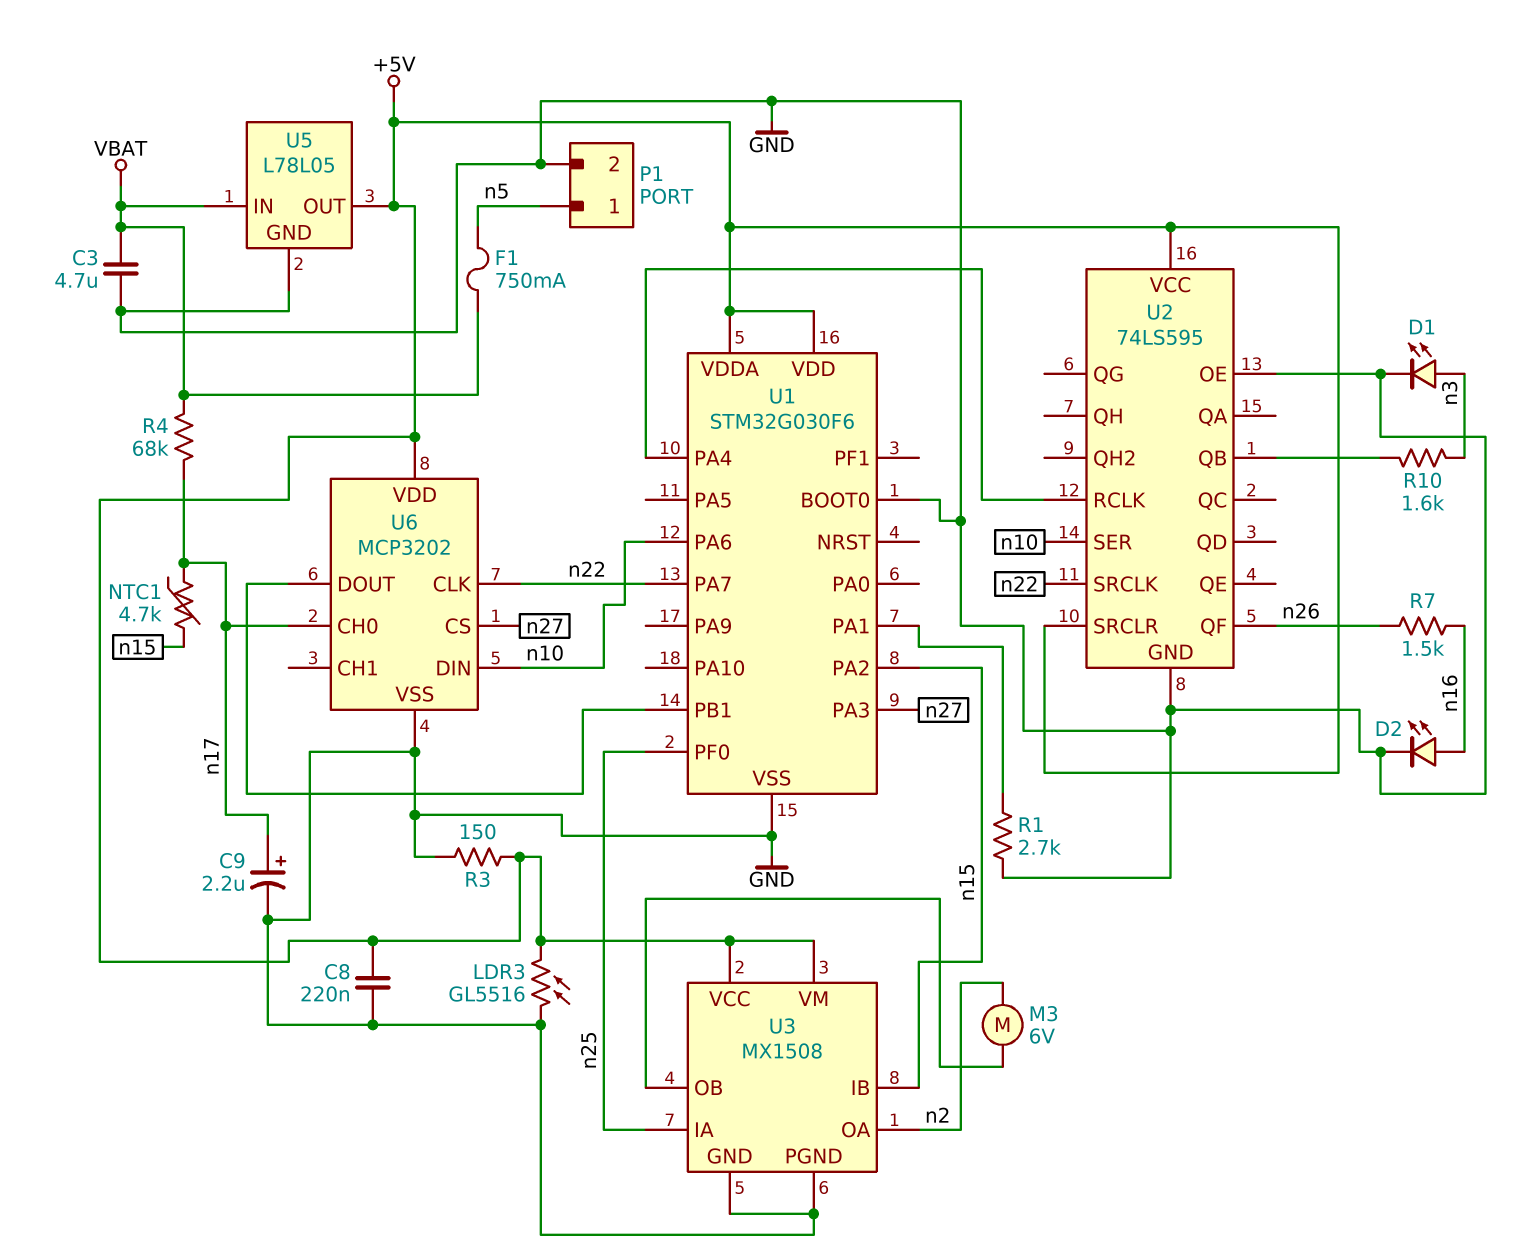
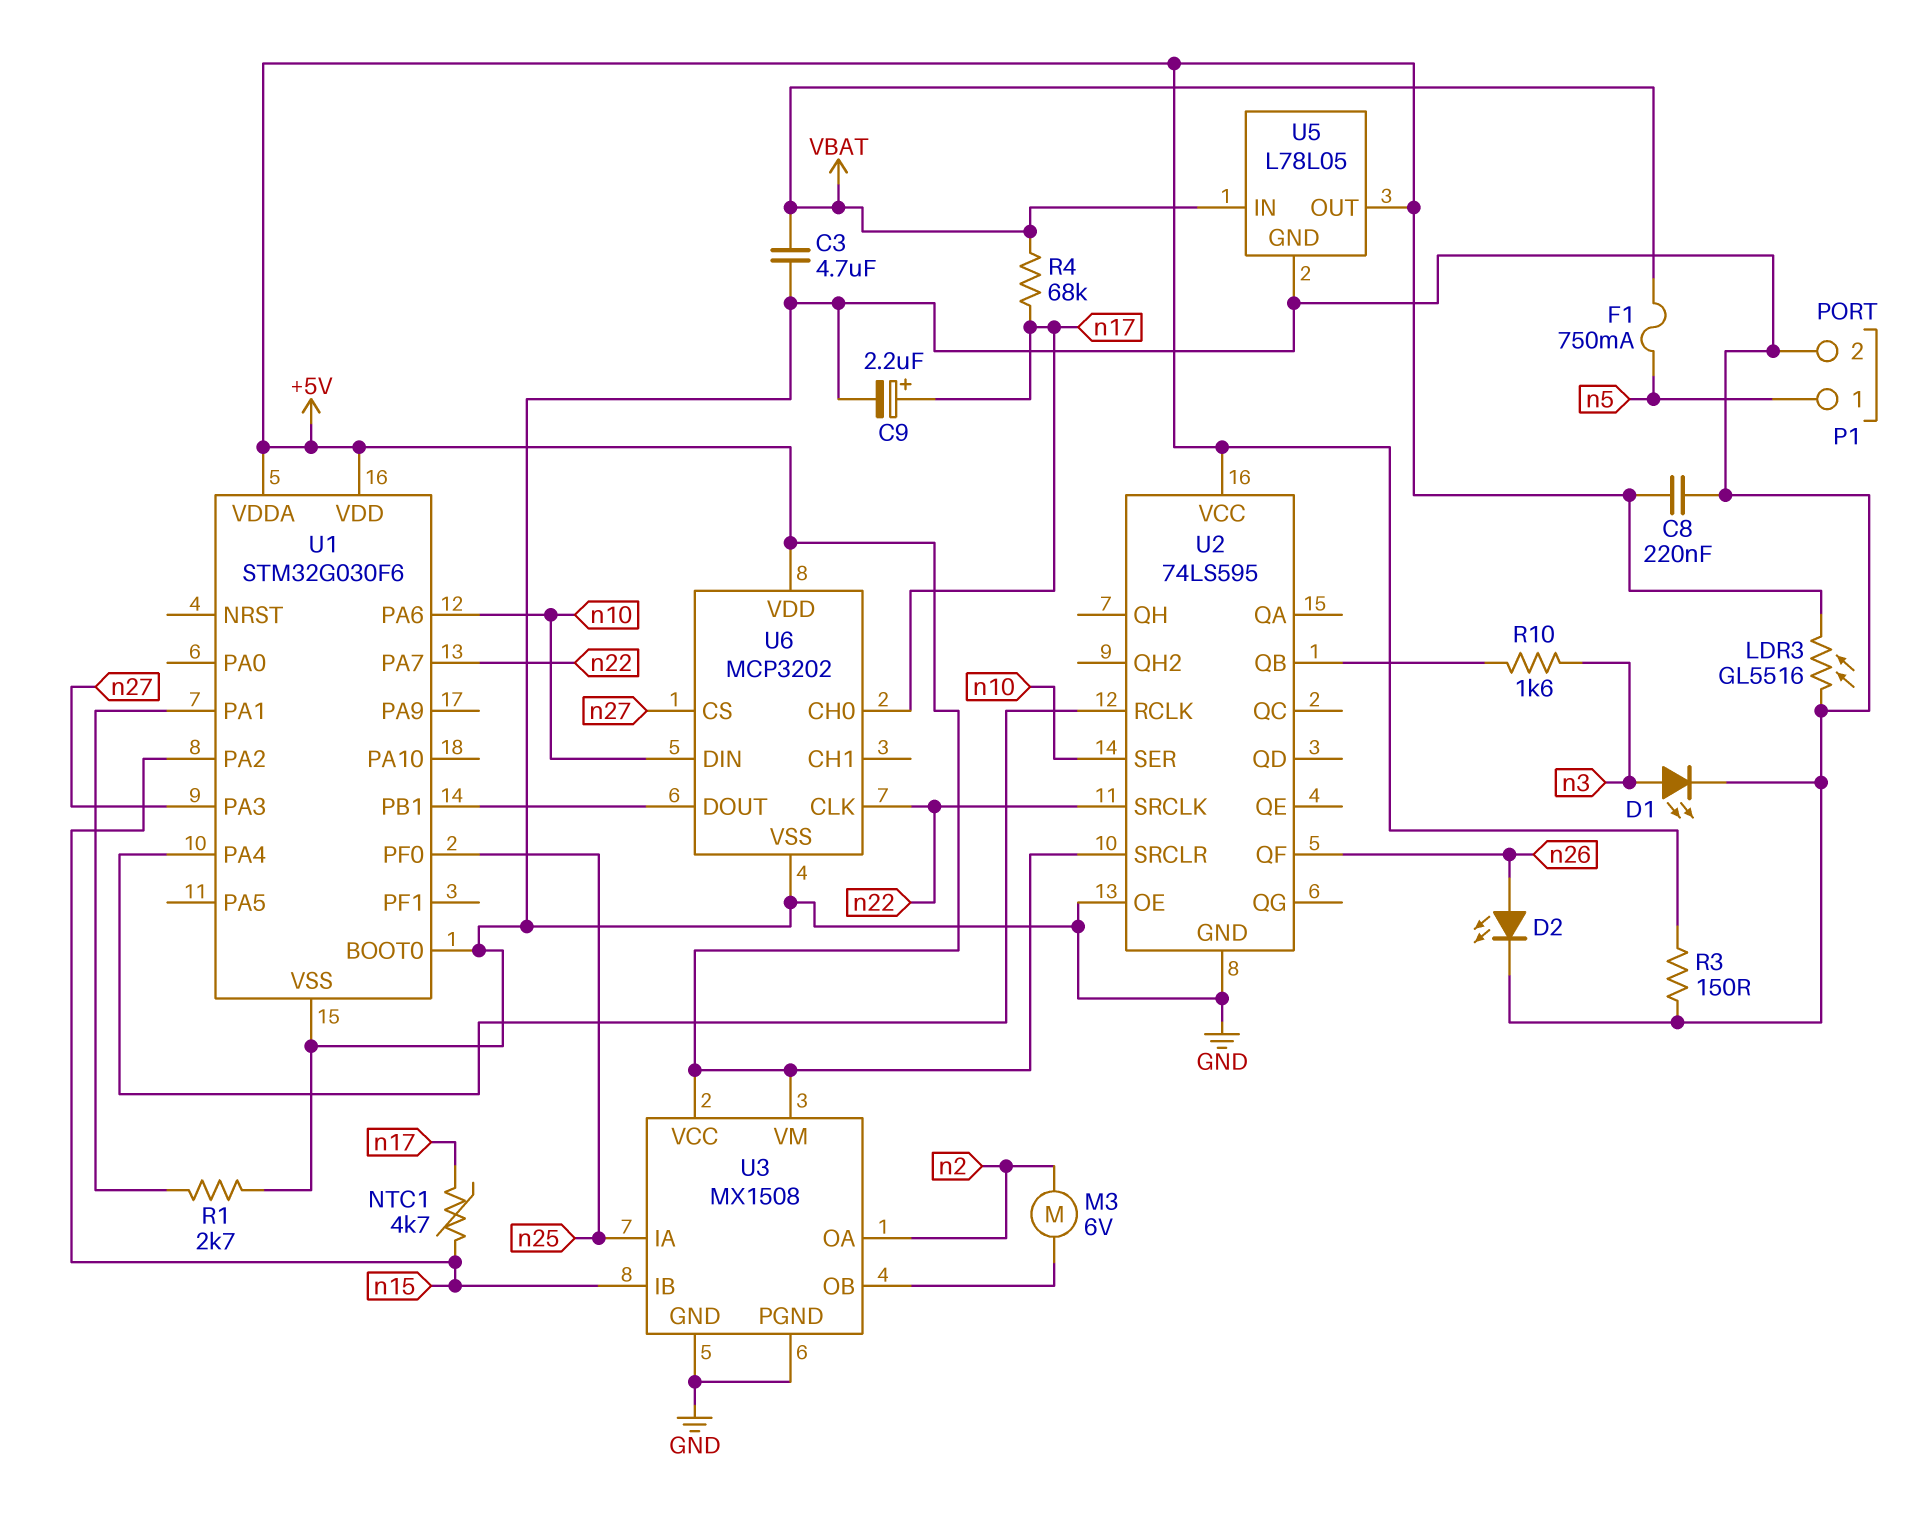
D2: LED (A n16, K GND) -> LED (A n26, K GND)
R7: 1.5k (n16, n26) -> none

